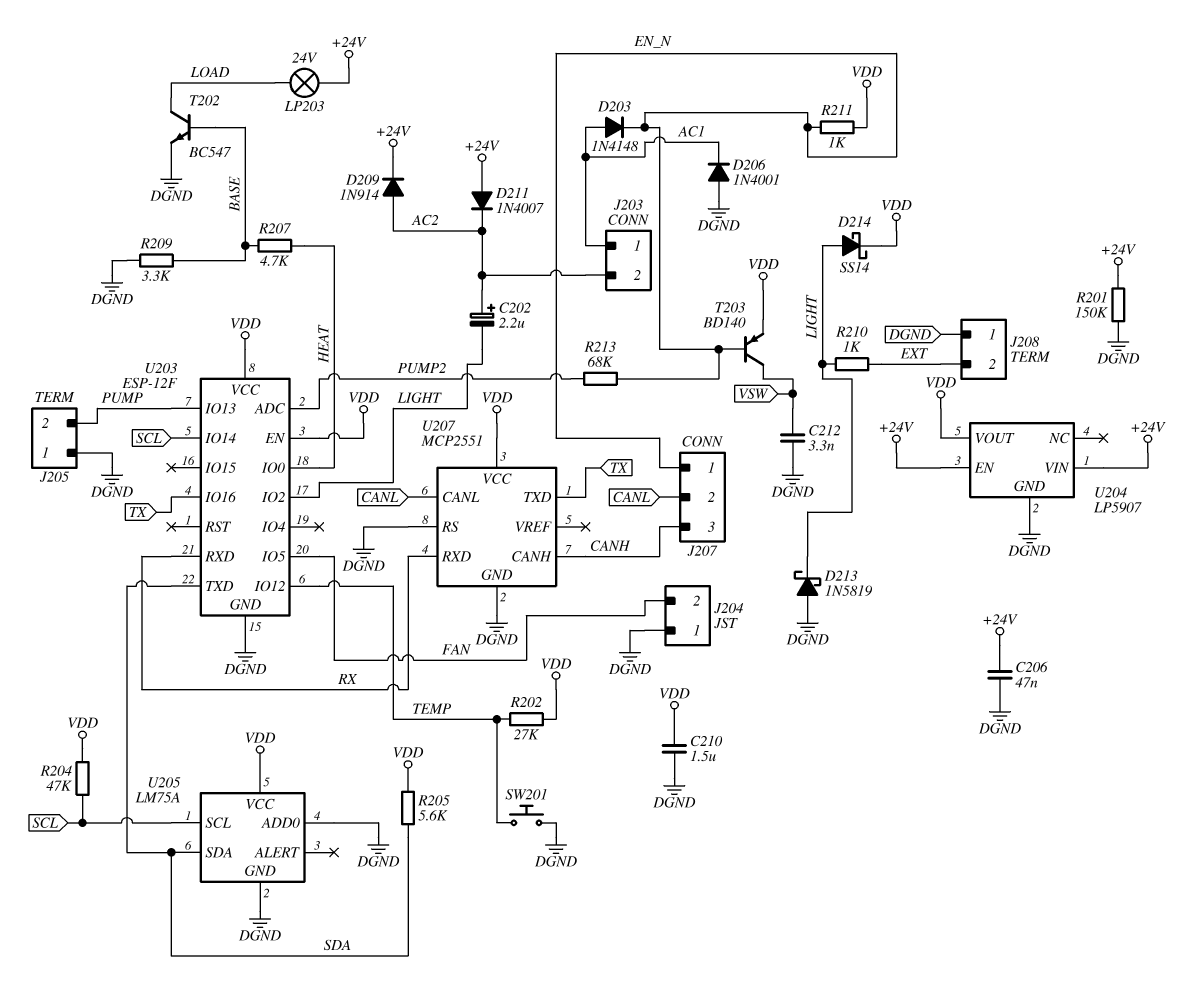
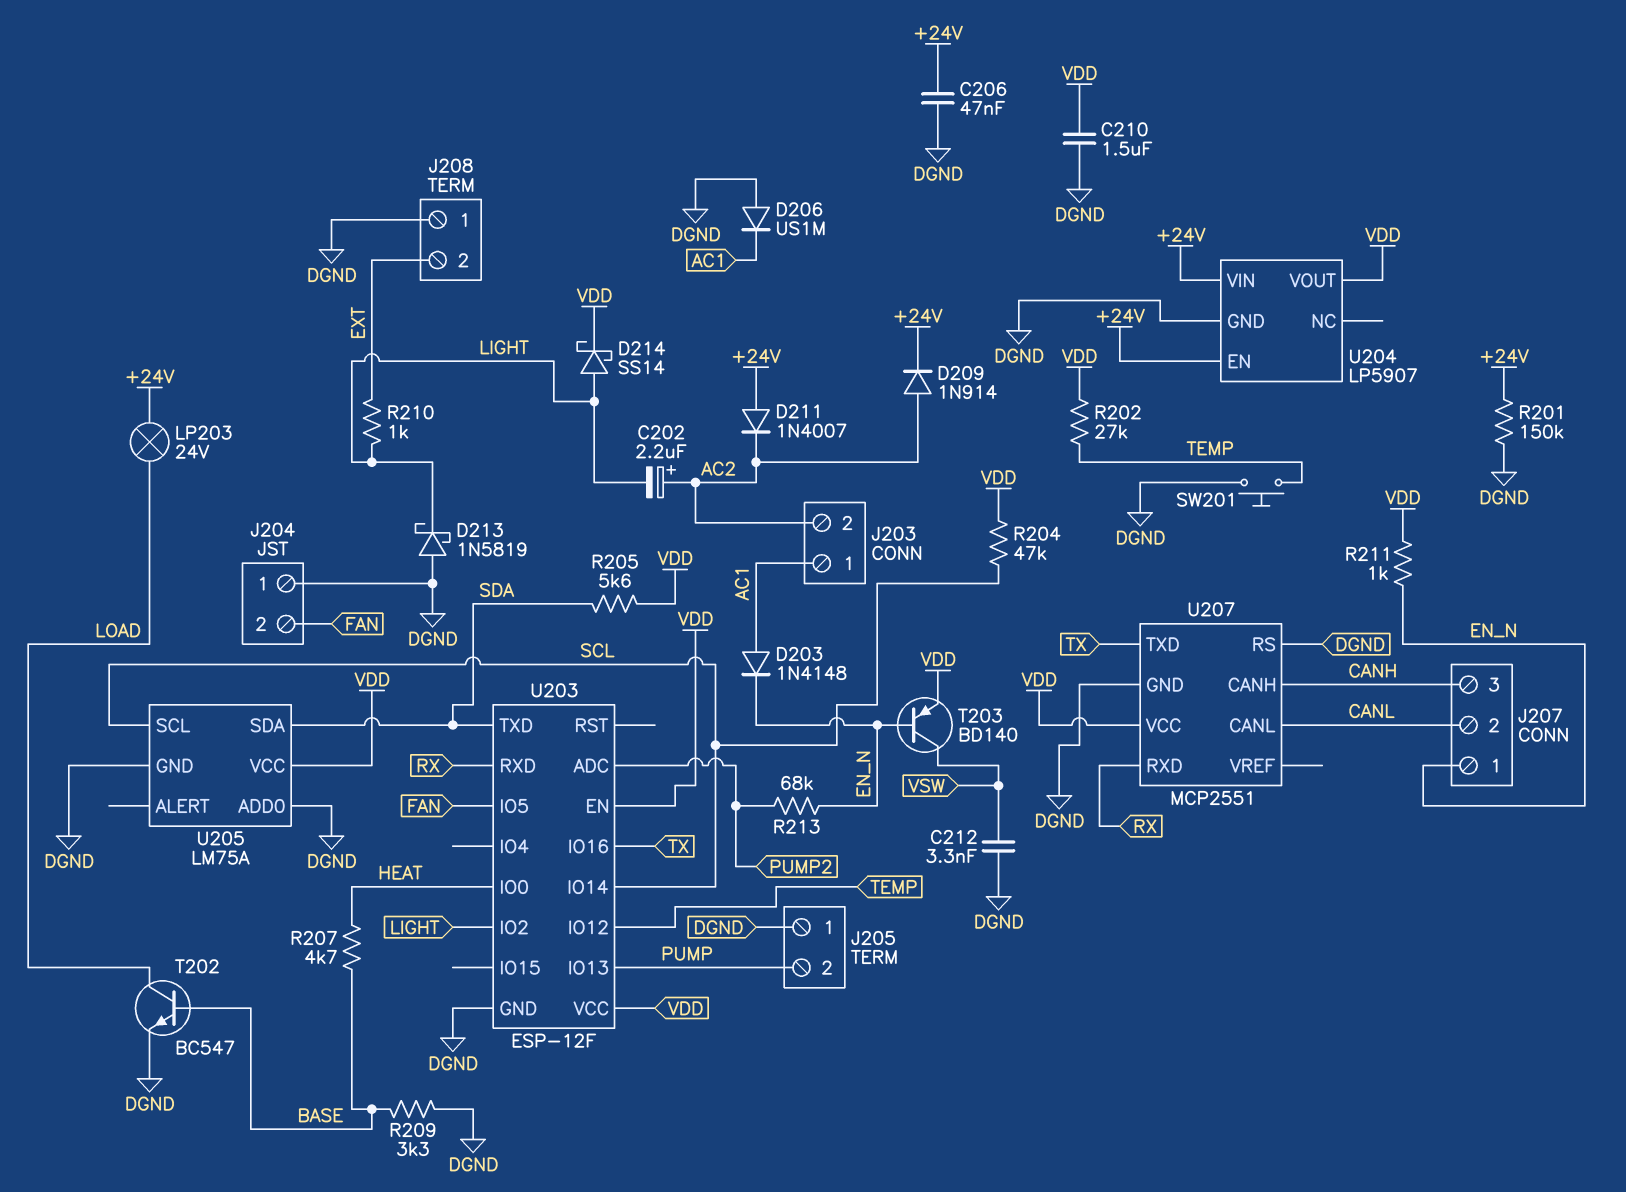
D206: diode 1N4001 (A DGND, K AC1) -> diode US1M (A DGND, K AC1)

